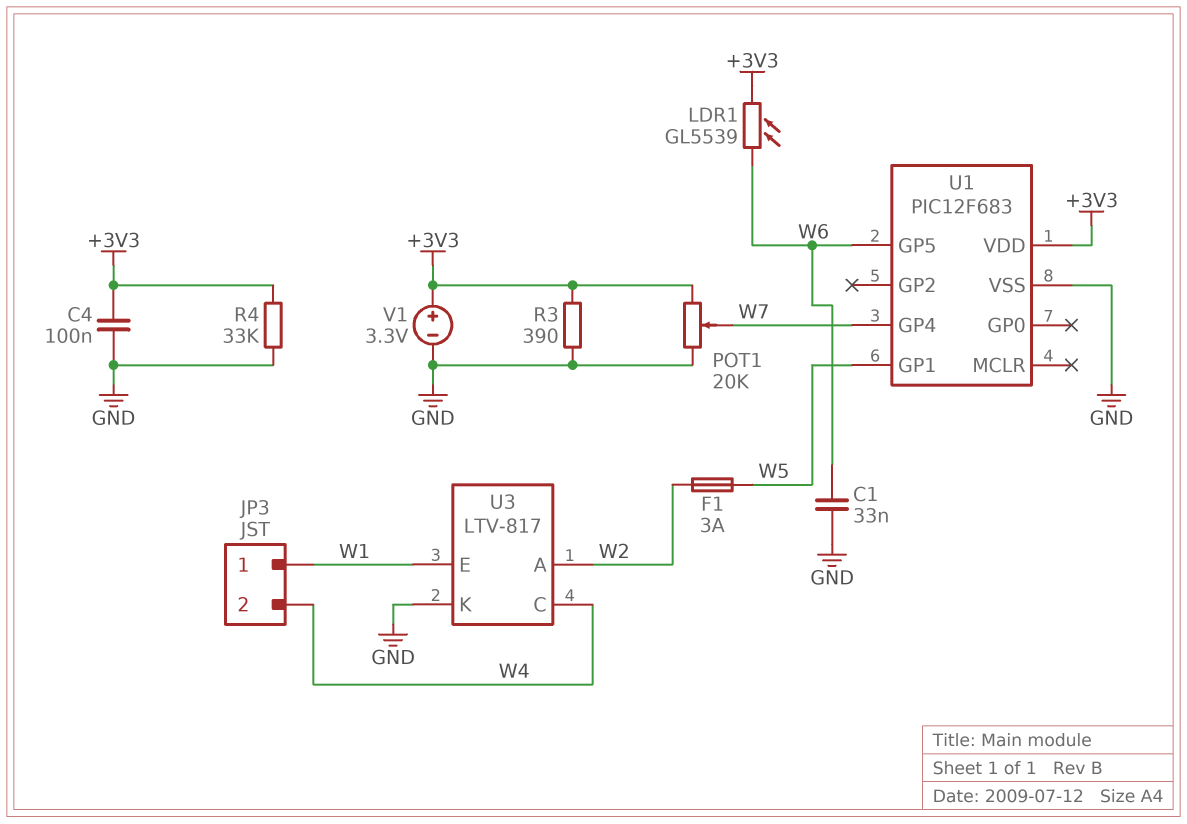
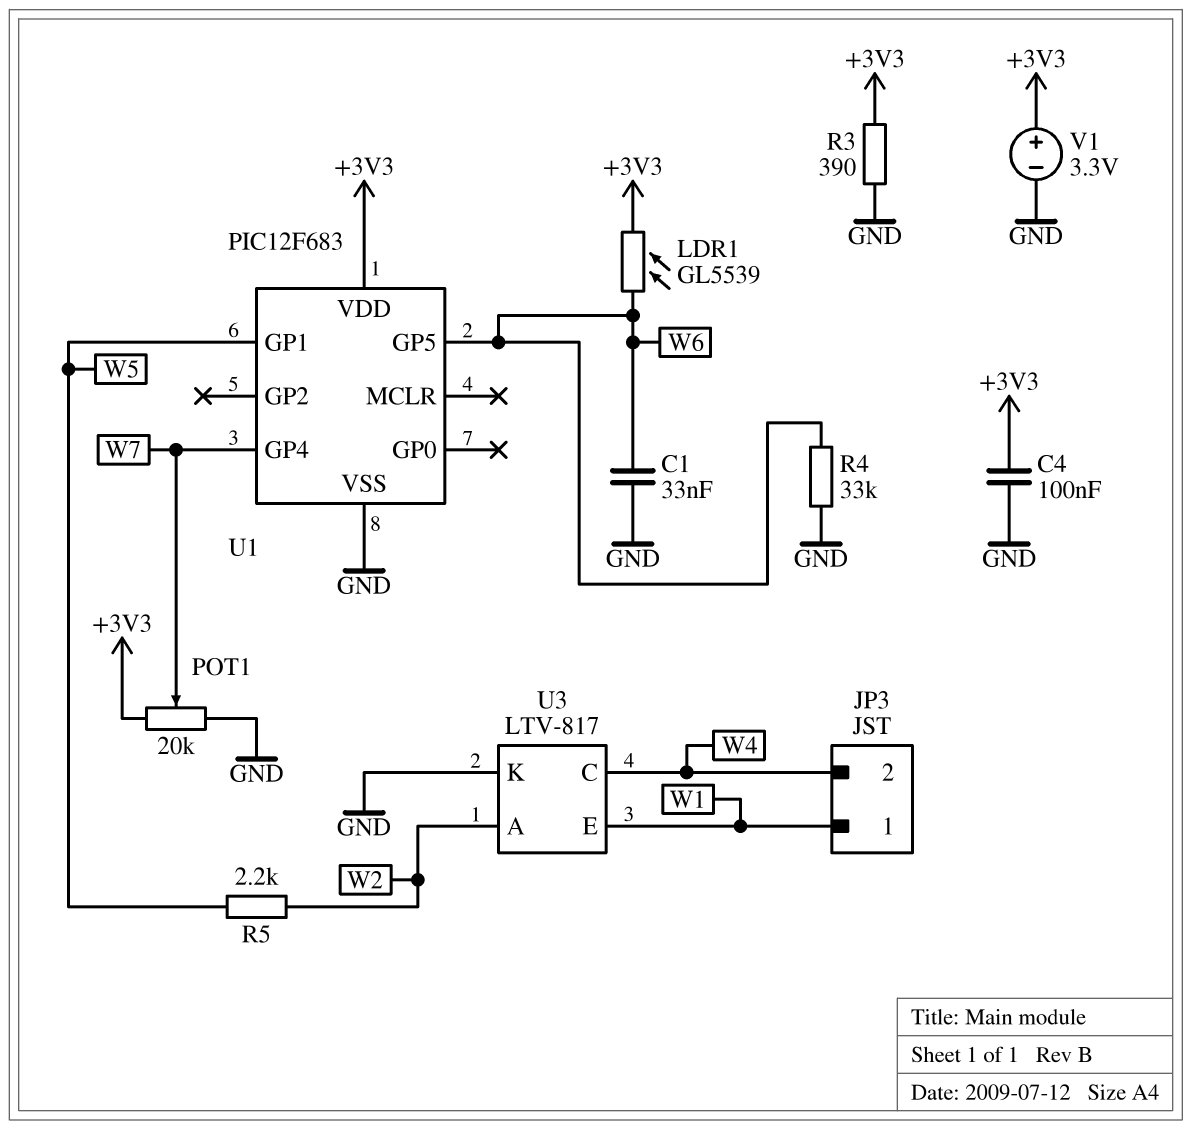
F1: 3A (W2, W5) -> none
R4: 33k (+3V3, GND) -> 33k (GND, W6)
R5: none -> 2.2k (W2, W5)

